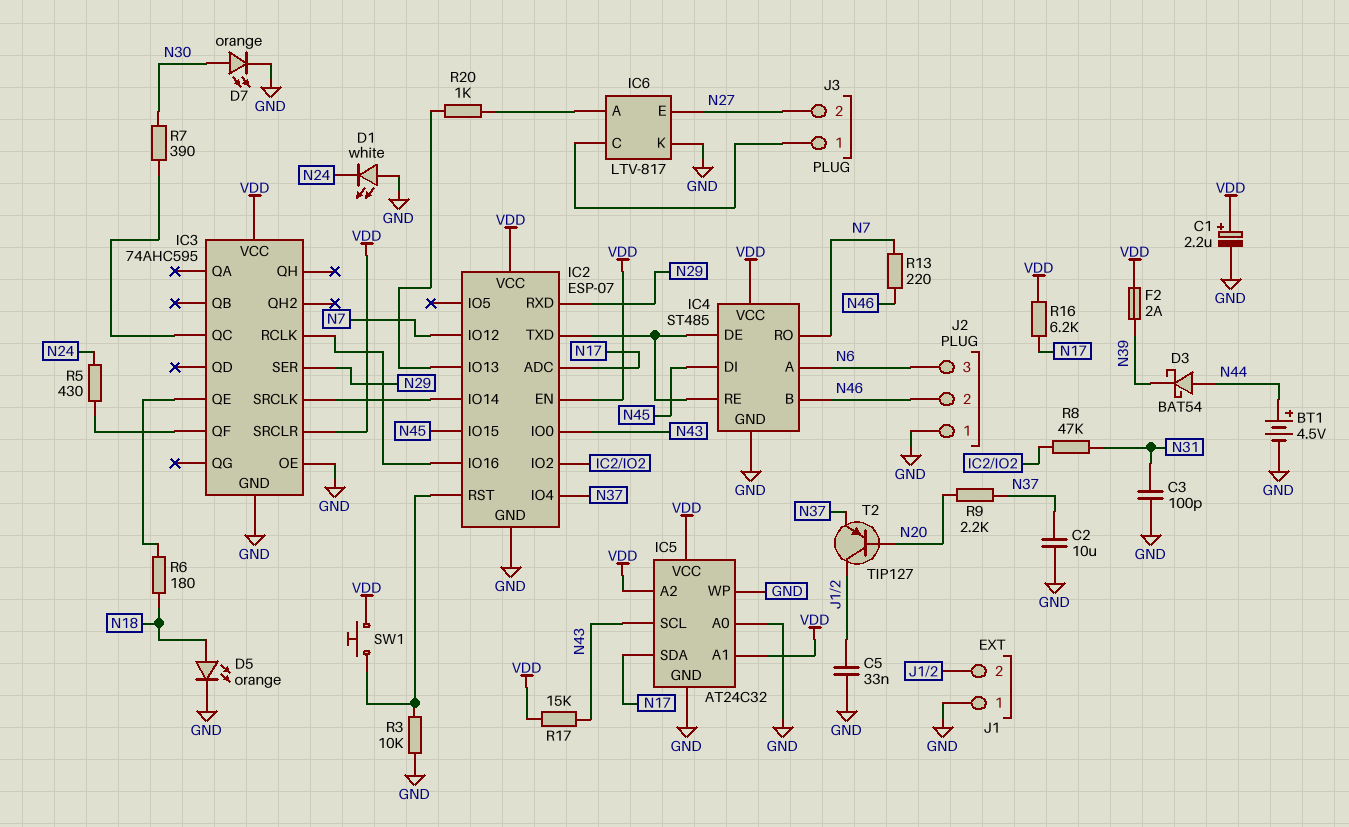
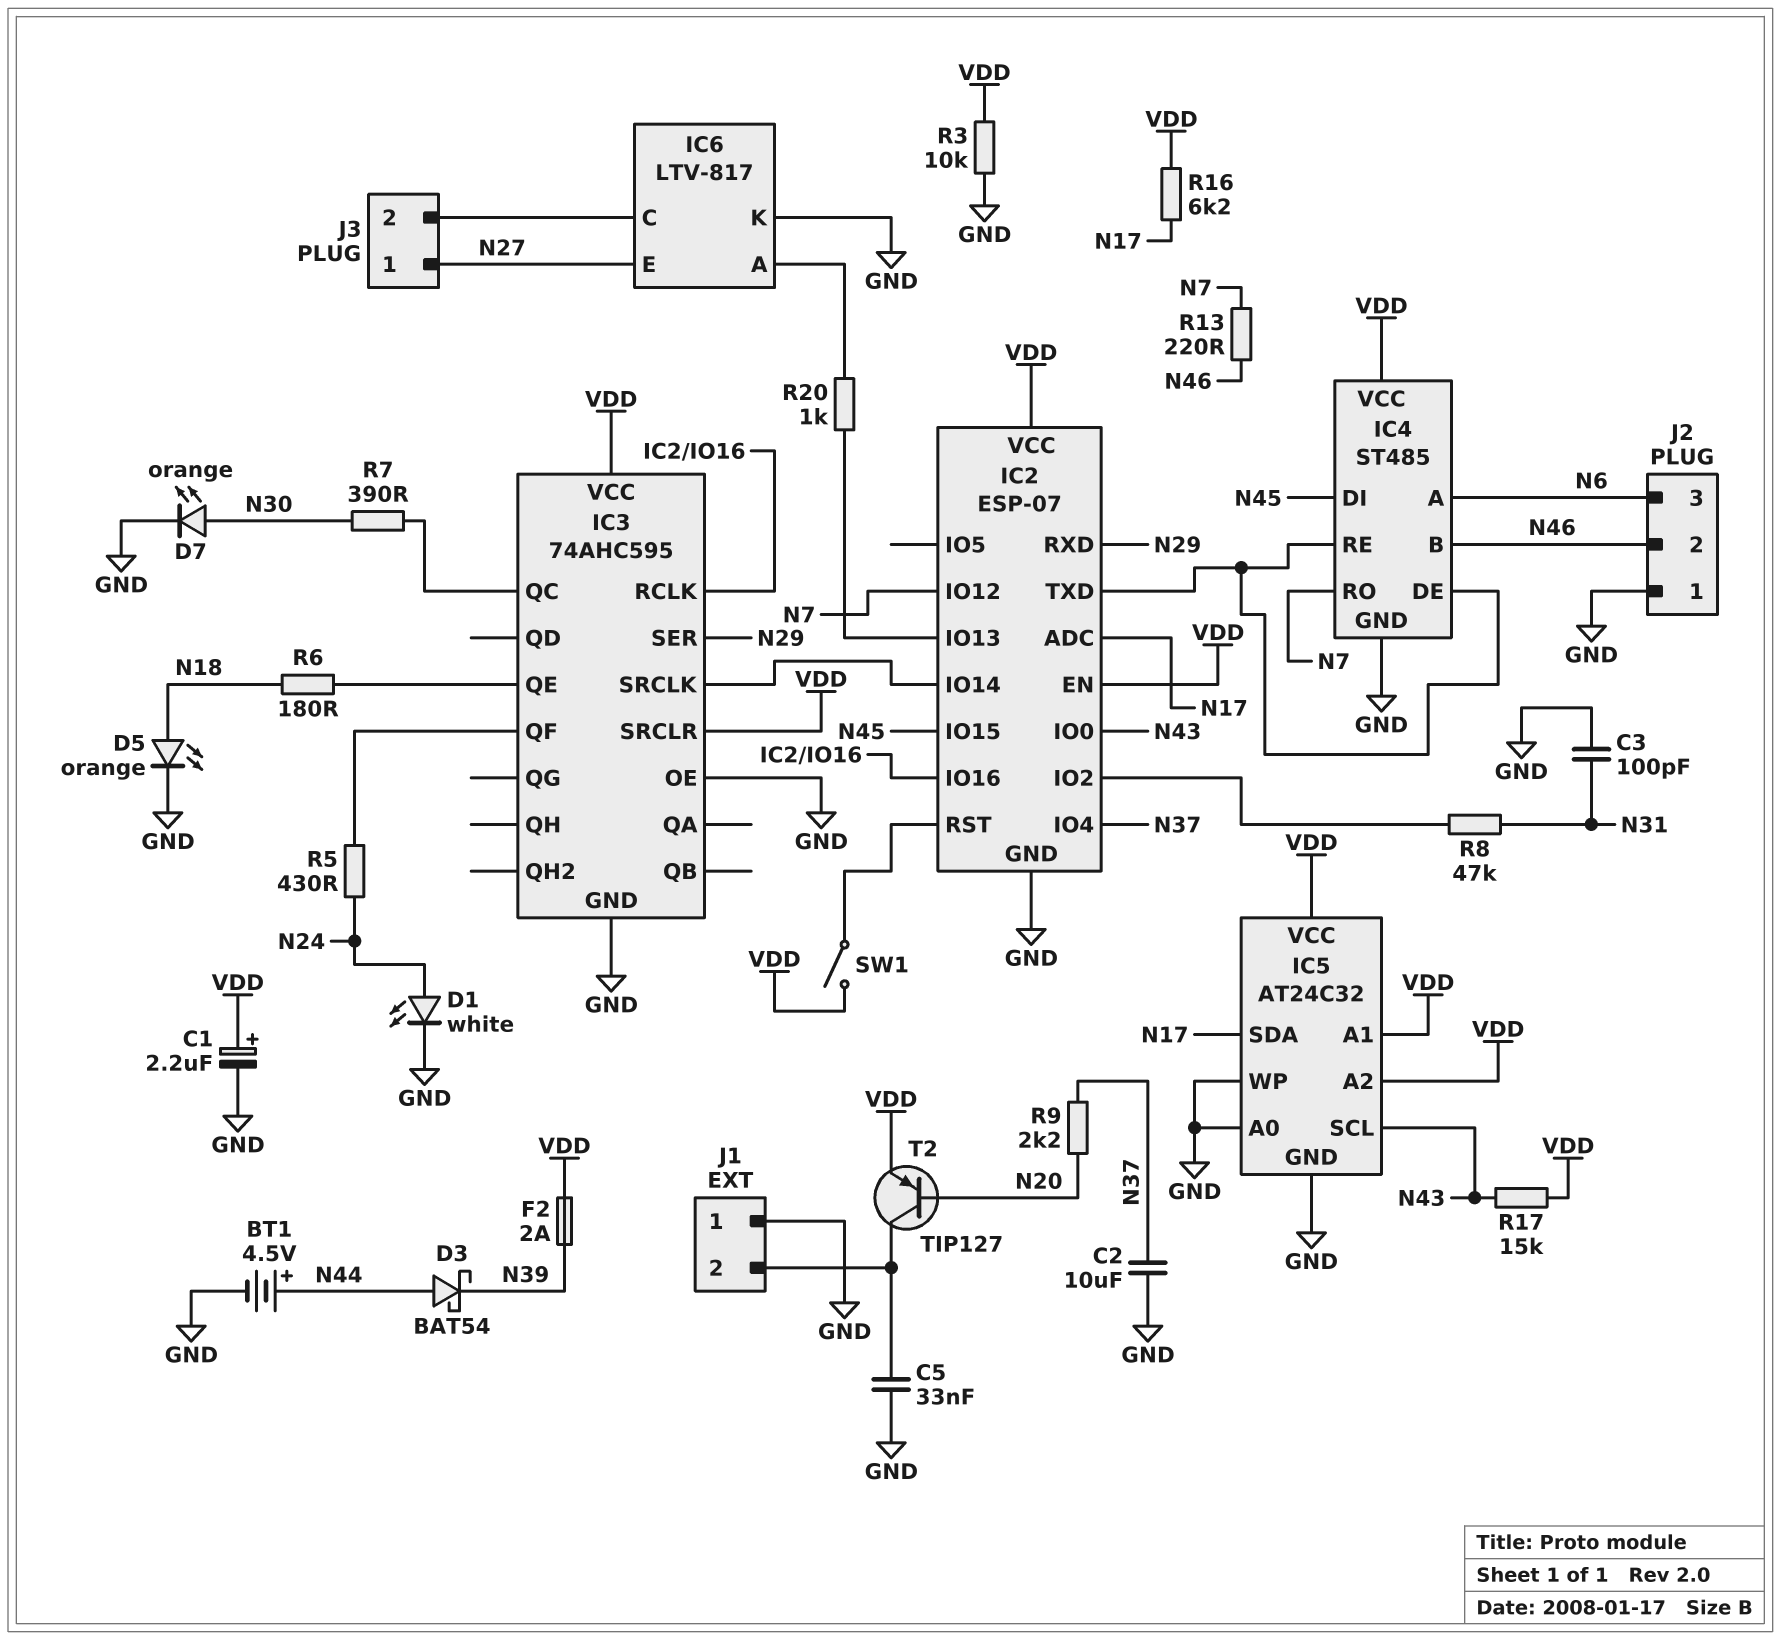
D1: LED white (A GND, K N24) -> LED white (A N24, K GND)
J3 pin 1: IC6/C -> N27
J3 pin 2: N27 -> IC6/C
R3: 10k (GND, IC2/RST) -> 10k (GND, VDD)
SW1: button (IC2/RST, VDD) -> switch (IC2/RST, VDD)
T2: PNP TIP127 (B N20, C J1/2, E N37) -> PNP TIP127 (B N20, C J1/2, E VDD)

